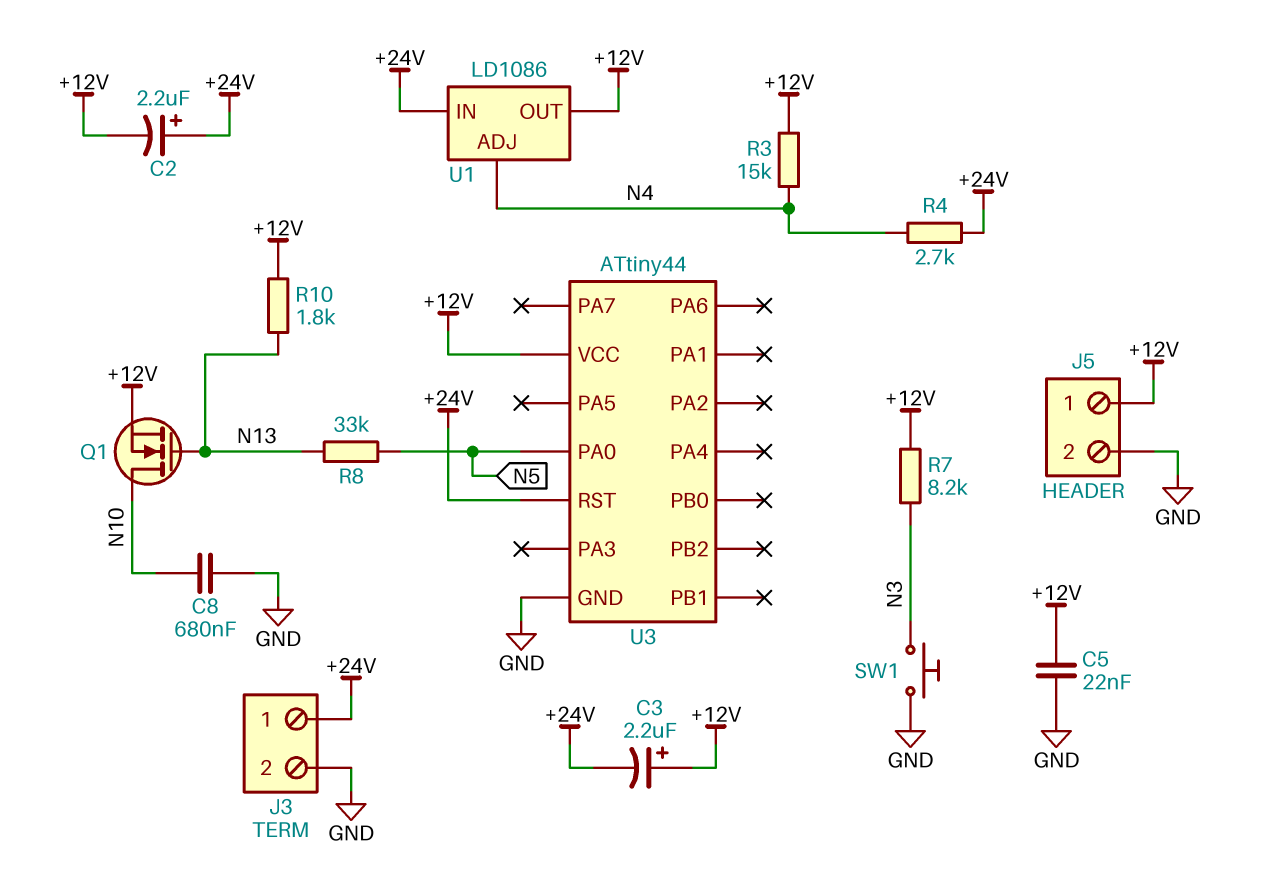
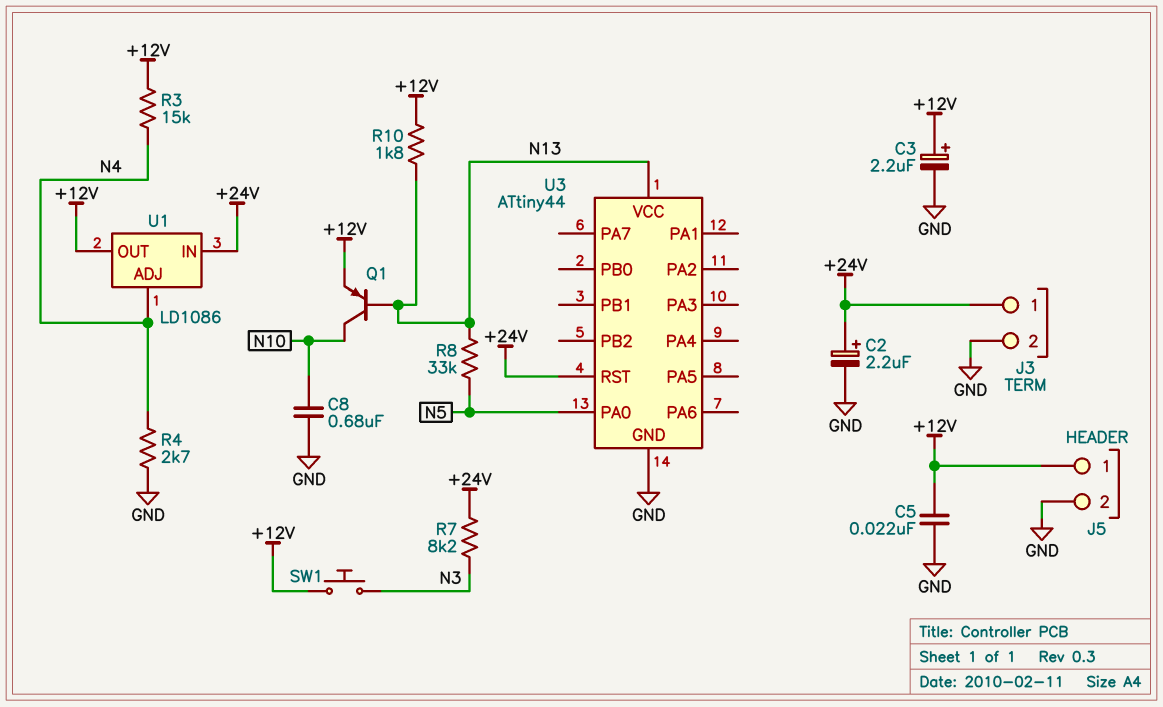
C2: 2.2uF (plus +24V, minus +12V) -> 2.2uF (plus +24V, minus GND)
C3: 2.2uF (plus +12V, minus +24V) -> 2.2uF (plus +12V, minus GND)
Q1: NMOS (G N13, D N10, S +12V) -> PNP (B N13, C N10, E +12V)
R4: 2.7k (+24V, N4) -> 2.7k (GND, N4)
R7: 8.2k (+12V, N3) -> 8.2k (+24V, N3)
SW1: button (GND, N3) -> button (+12V, N3)
U3 pin VCC: +12V -> N13

